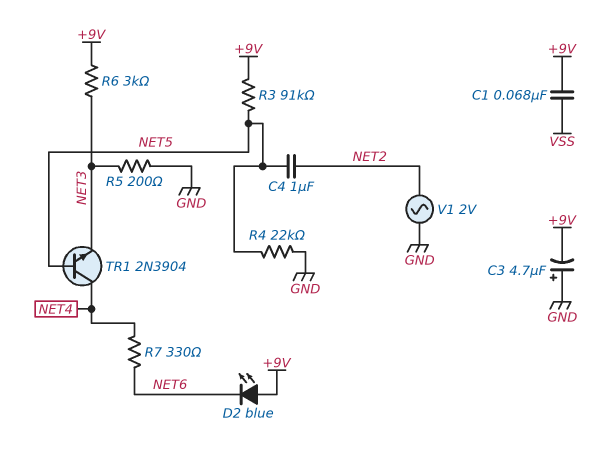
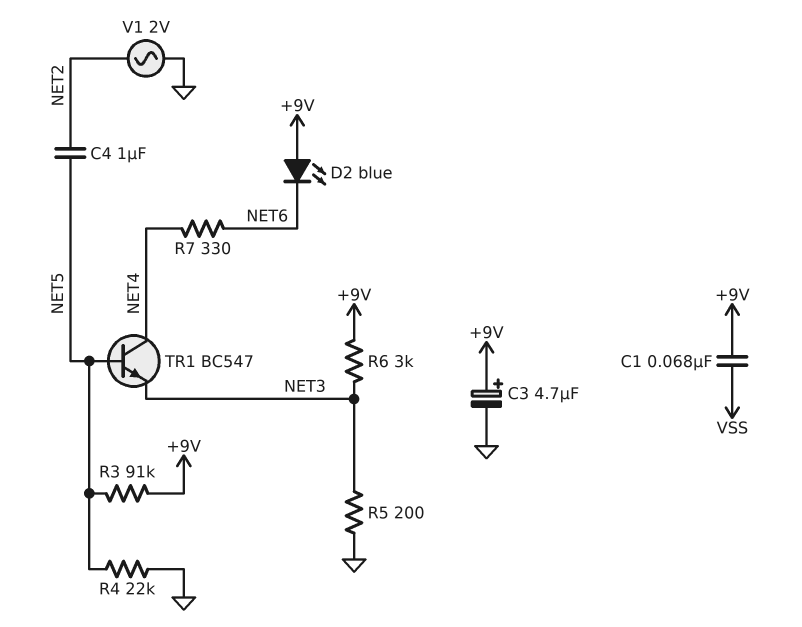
C3: 4.7uF (plus GND, minus +9V) -> 4.7uF (plus +9V, minus GND)
TR1: NPN 2N3904 (B NET5, C NET4, E NET3) -> NPN BC547 (B NET5, C NET4, E NET3)

